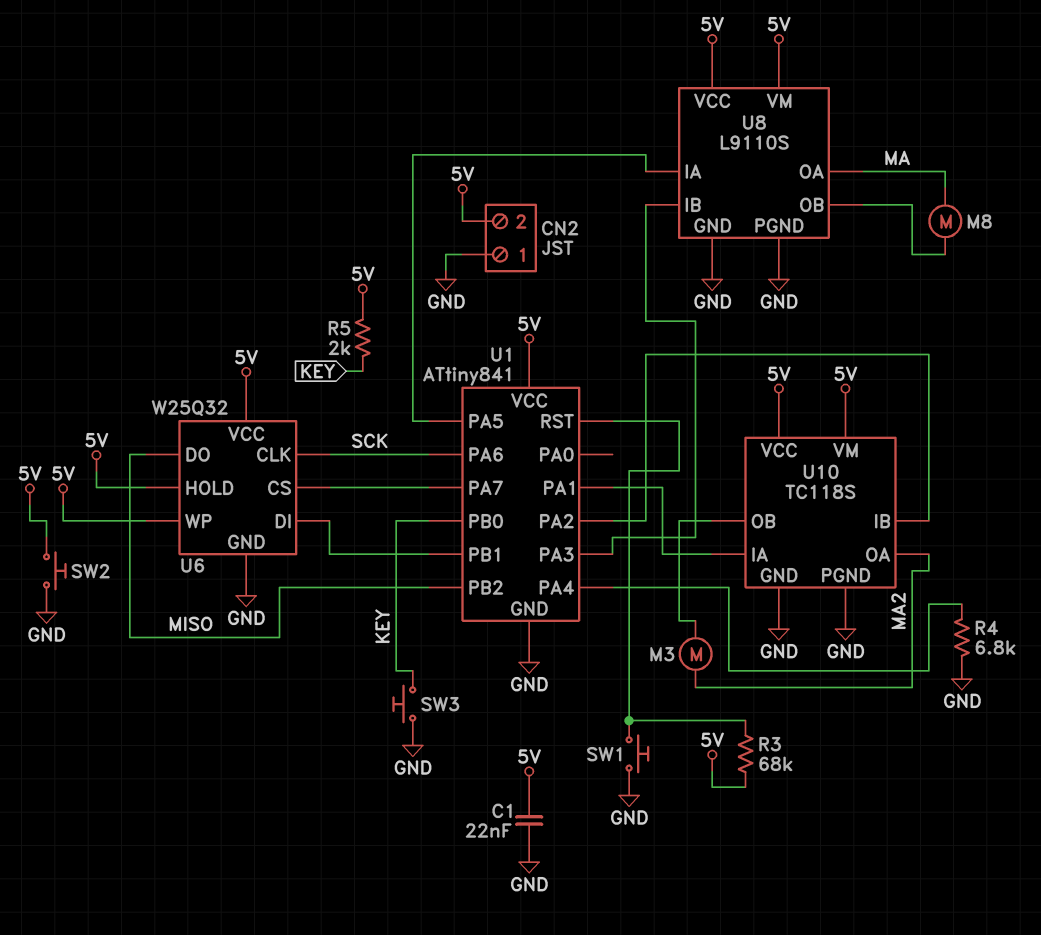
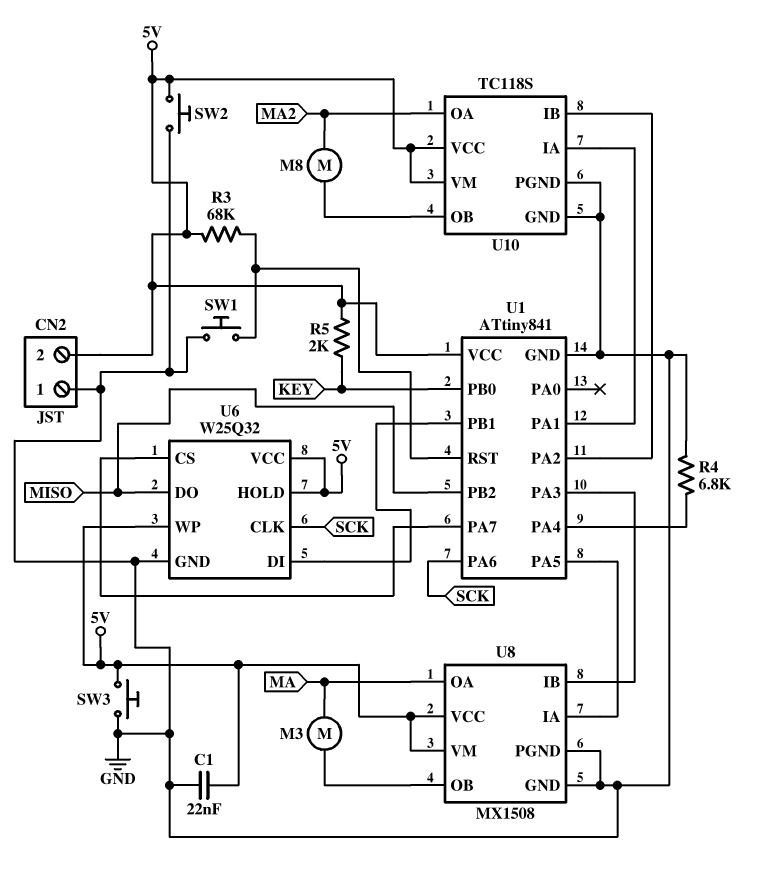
M3: motor (MA2, U10/OB) -> motor (MA, U8/OB)
M8: motor (MA, U8/OB) -> motor (MA2, U10/OB)
SW3: button (GND, KEY) -> button (5V, GND)
U8: L9110S -> MX1508

